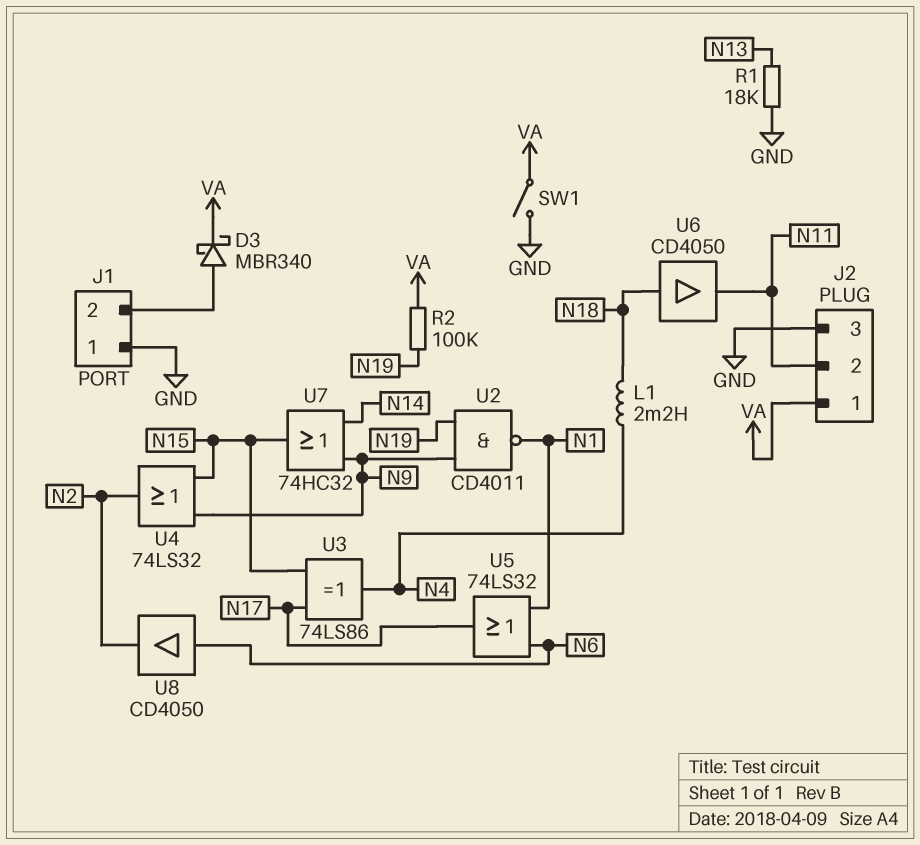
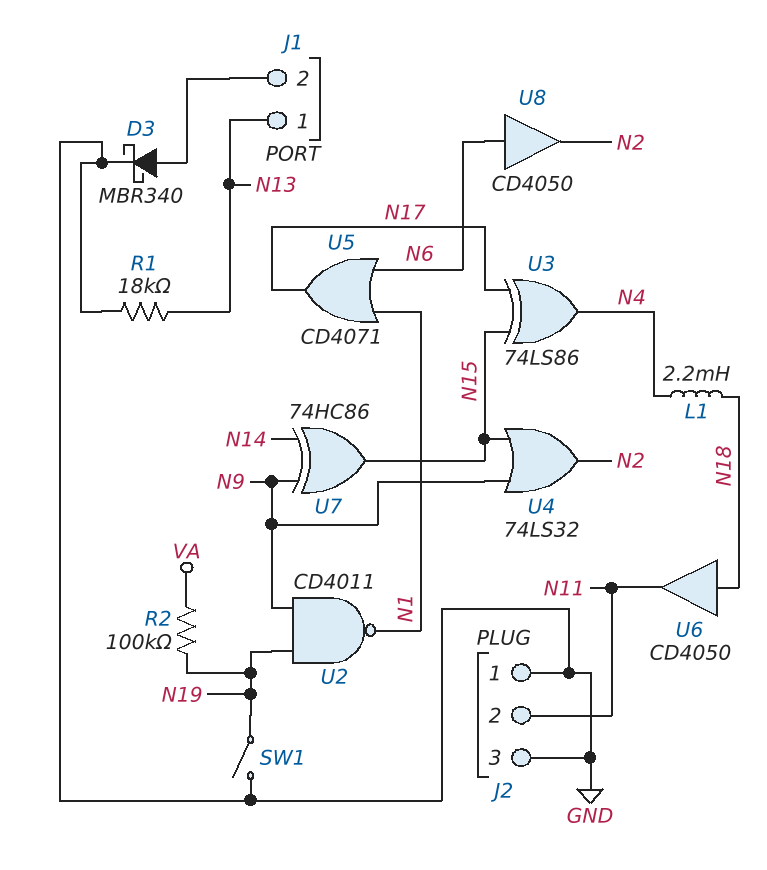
D3: schottky MBR340 (A J1/2, K VA) -> schottky MBR340 (A J1/2, K GND)
J1 pin 1: GND -> N13
J2 pin 1: VA -> GND
SW1: switch (GND, VA) -> switch (GND, N19)
U5: OR 74LS32 (in N1, in N6, out N17) -> OR CD4071 (in N1, in N6, out N17)
U7: OR 74HC32 (in N9, in N14, out N15) -> XOR 74HC86 (in N9, in N14, out N15)

